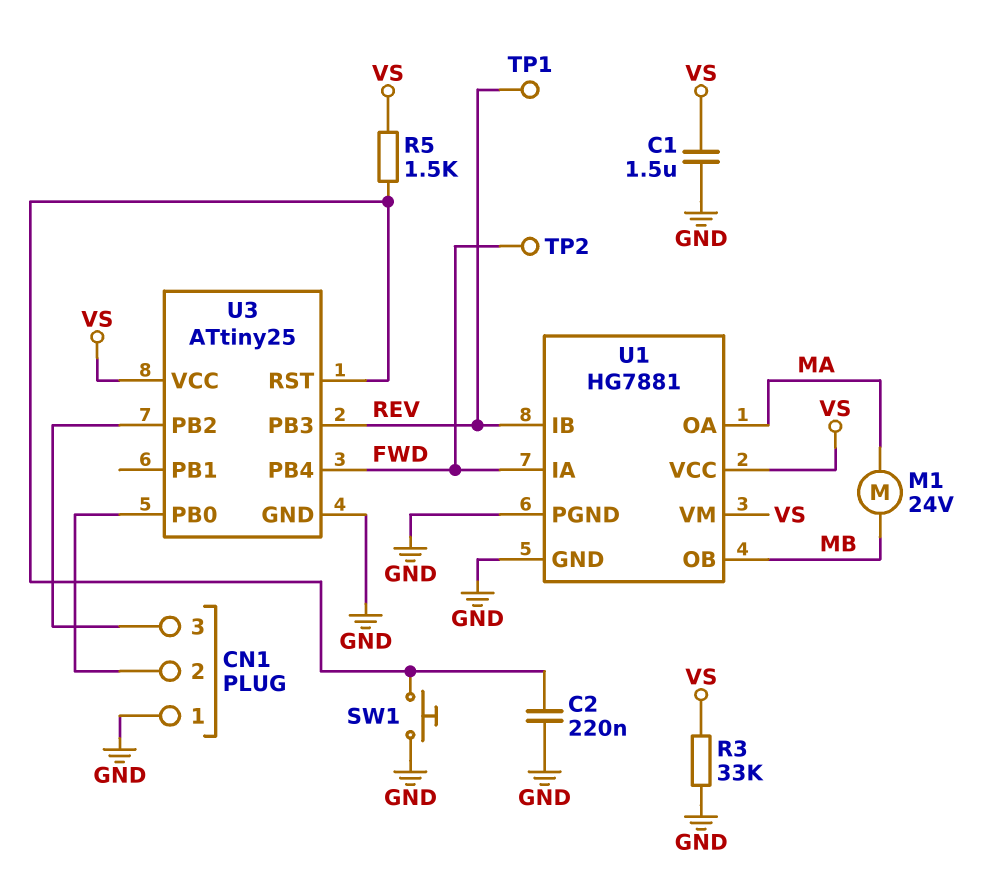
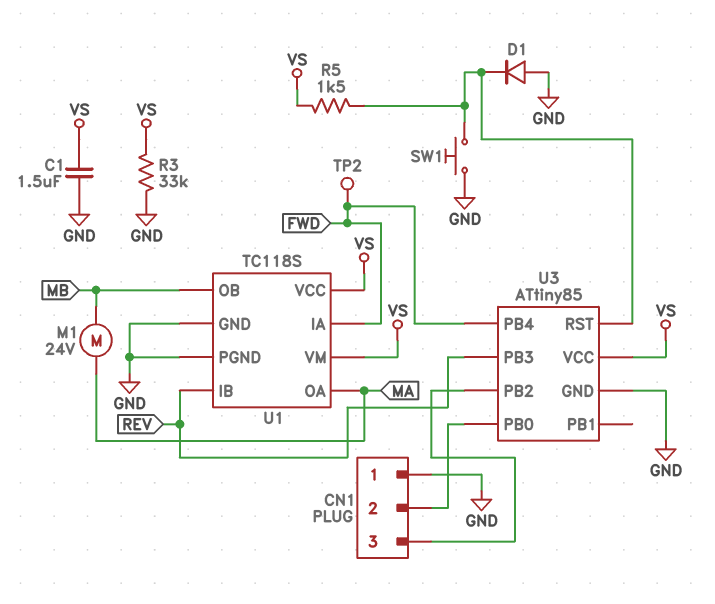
C2: 220nF (GND, U3/RST) -> none
D1: none -> diode (A GND, K U3/RST)
TP1: test point (REV) -> none
U1: HG7881 -> TC118S
U3: ATtiny25 -> ATtiny85

